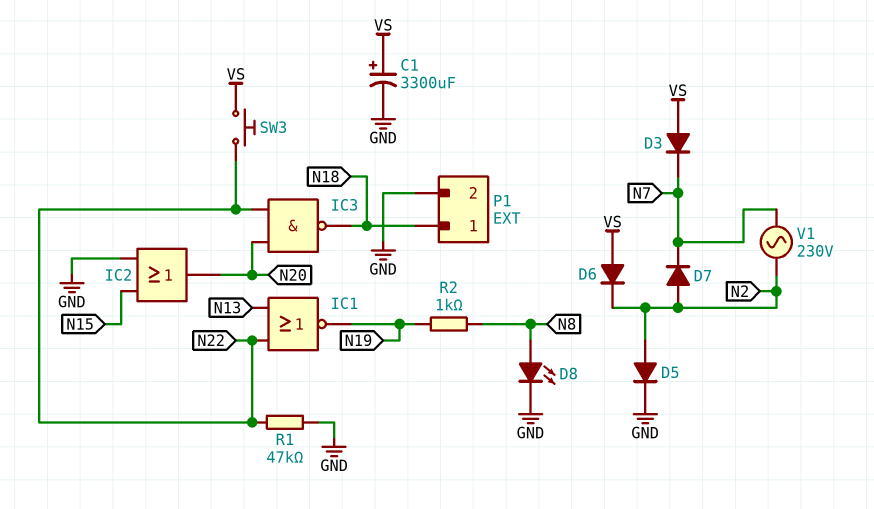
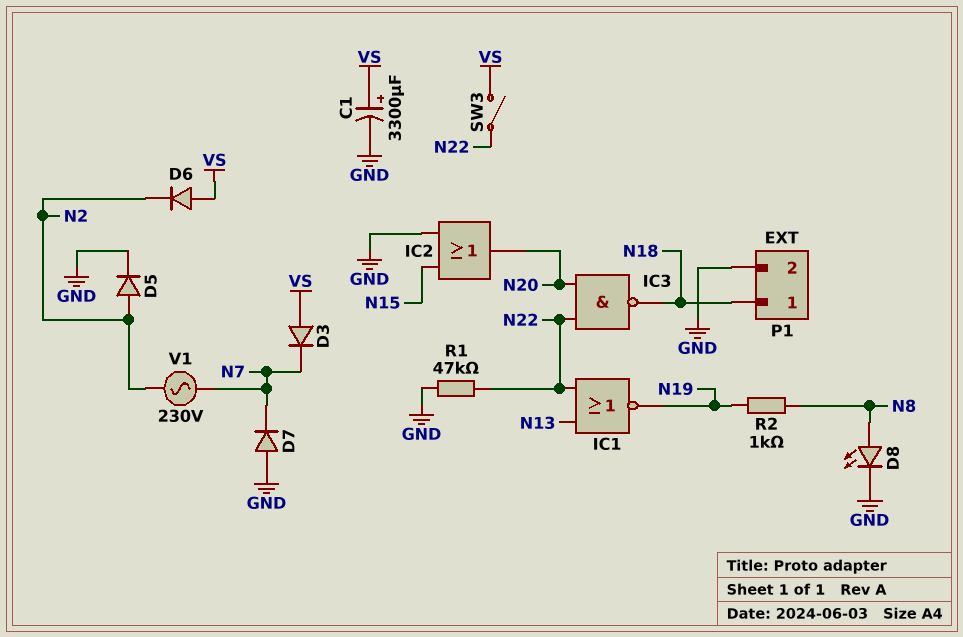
D7: diode (A N2, K N7) -> diode (A GND, K N7)
SW3: button (N22, VS) -> switch (N22, VS)

